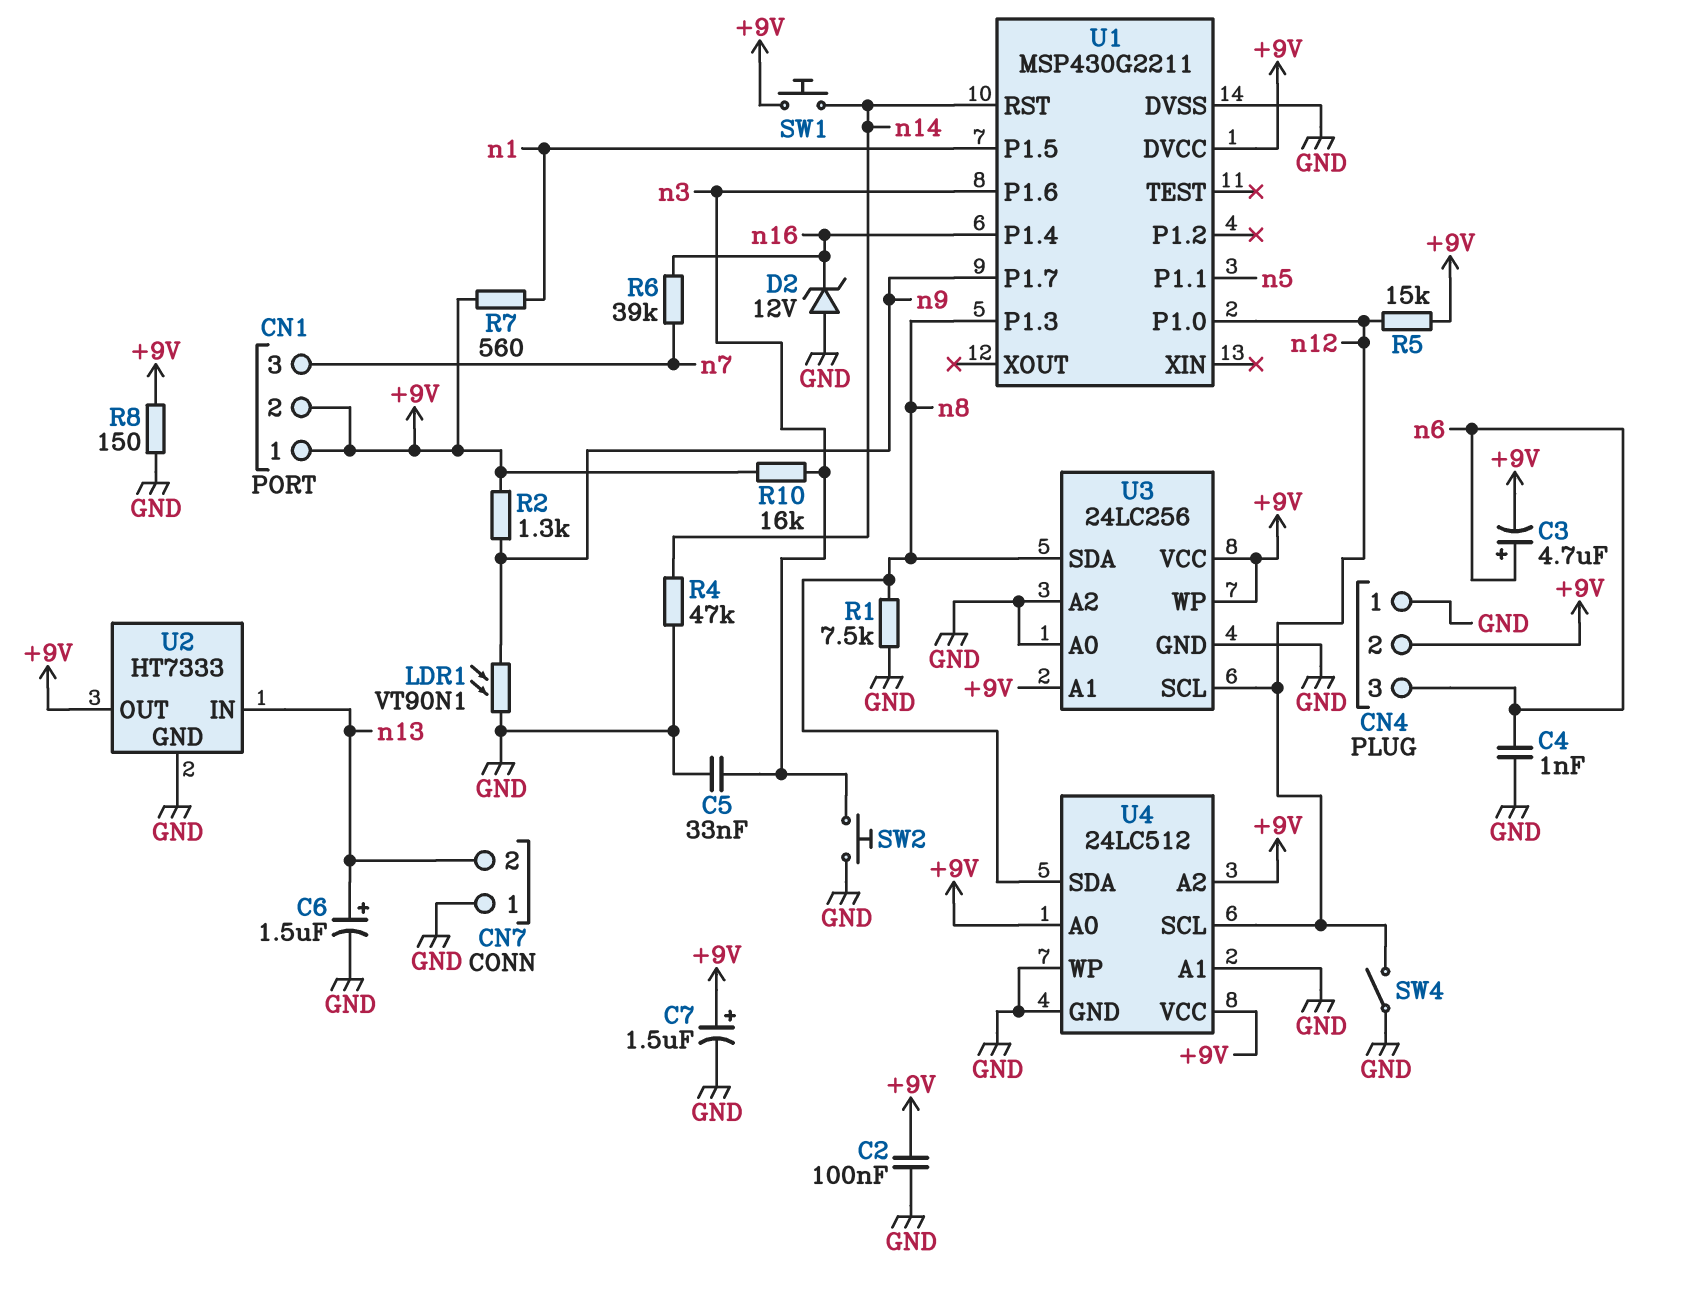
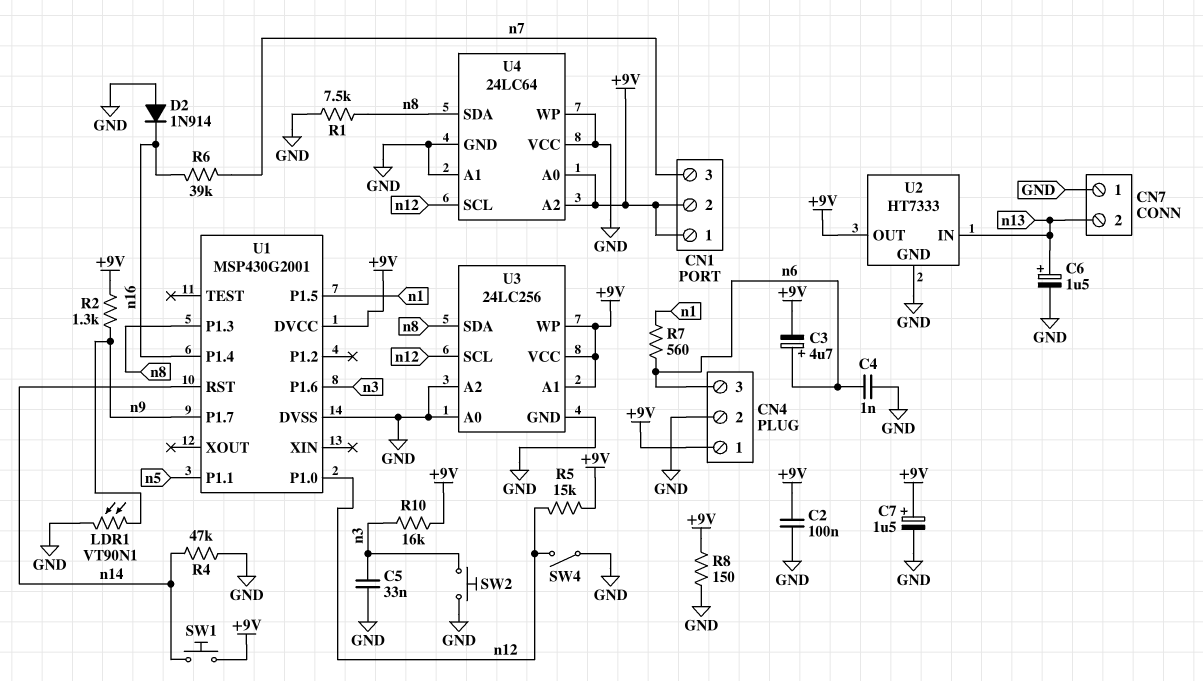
CN4 pin 1: GND -> +9V
CN4 pin 2: +9V -> GND
D2: zener 12V (A GND, K n16) -> diode 1N914 (A GND, K n16)
R7: 560 (+9V, n1) -> 560 (n1, n6)
U1: MSP430G2211 -> MSP430G2001
U4: 24LC512 -> 24LC64
U4 pin VCC: +9V -> GND

